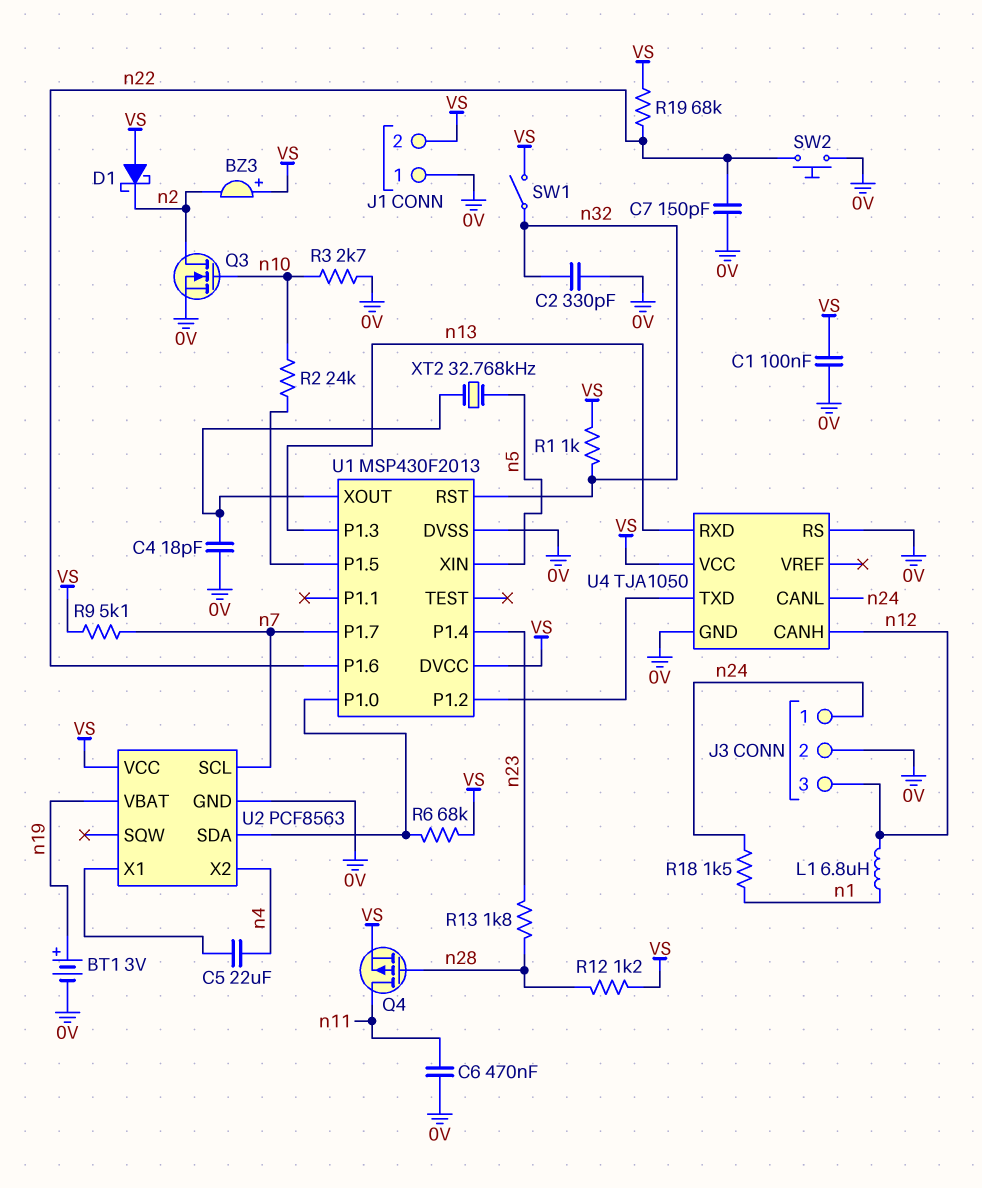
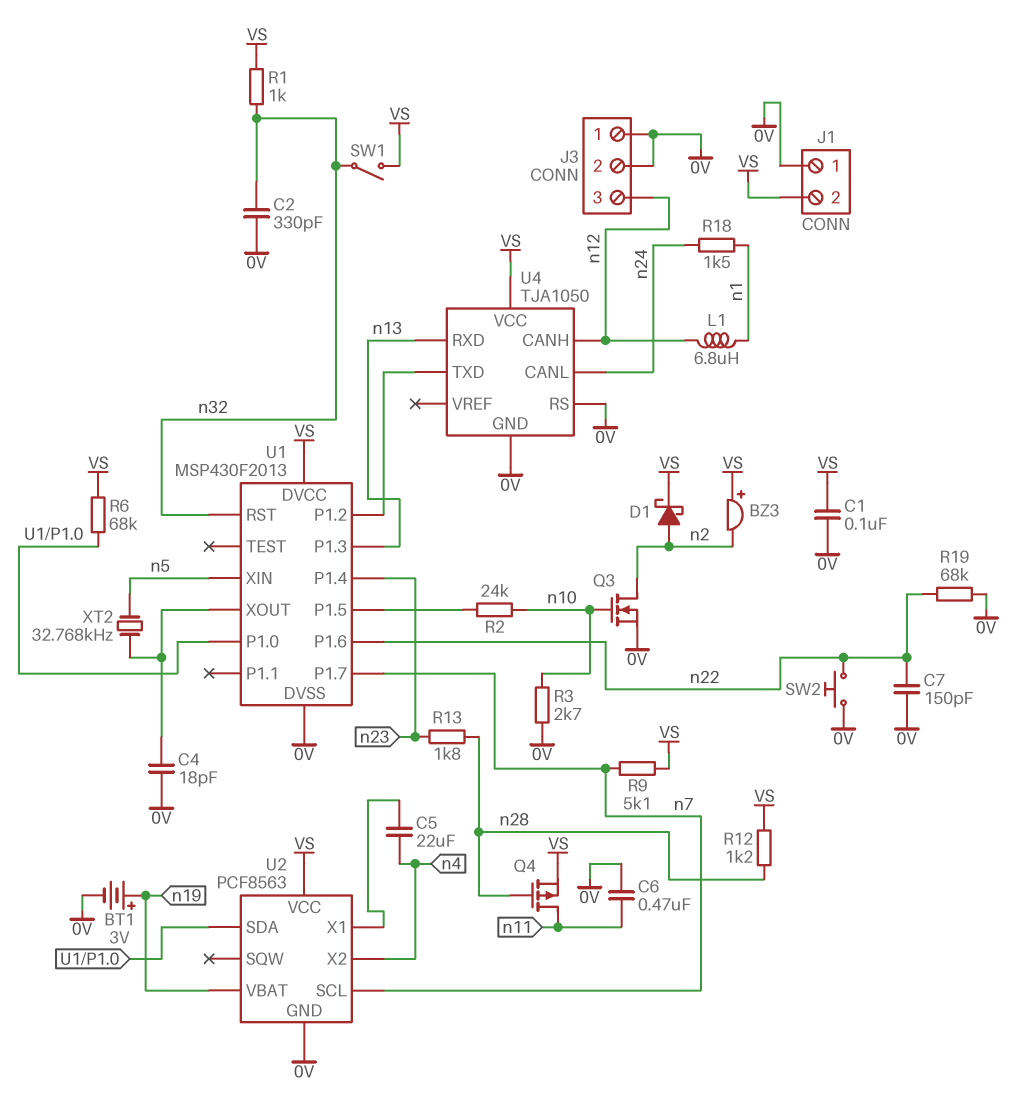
D1: schottky (A VS, K n2) -> schottky (A n2, K VS)
J3 pin 1: n24 -> 0V
R19: 68k (VS, n22) -> 68k (0V, n22)

